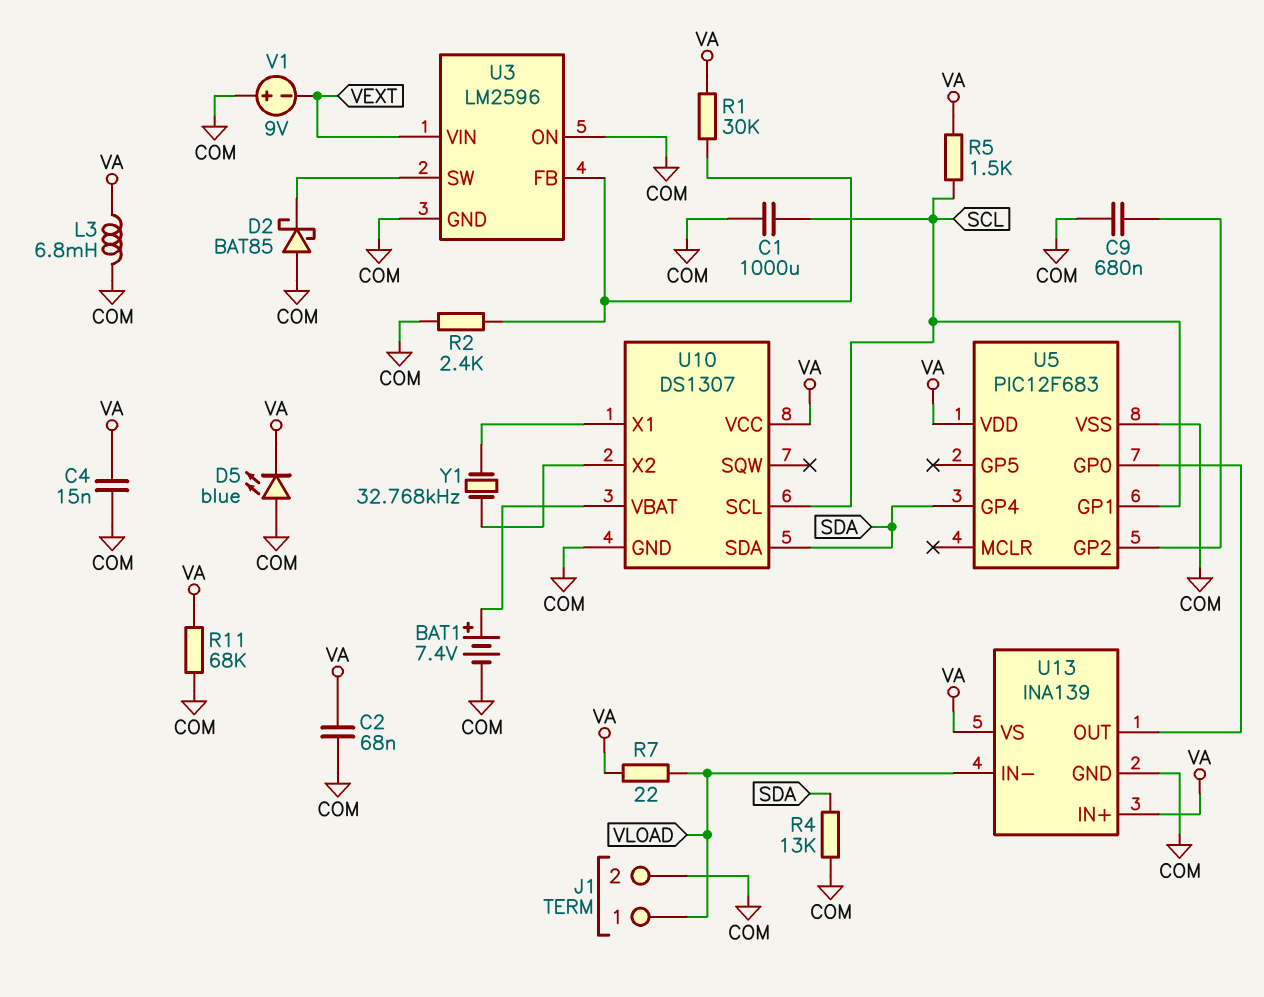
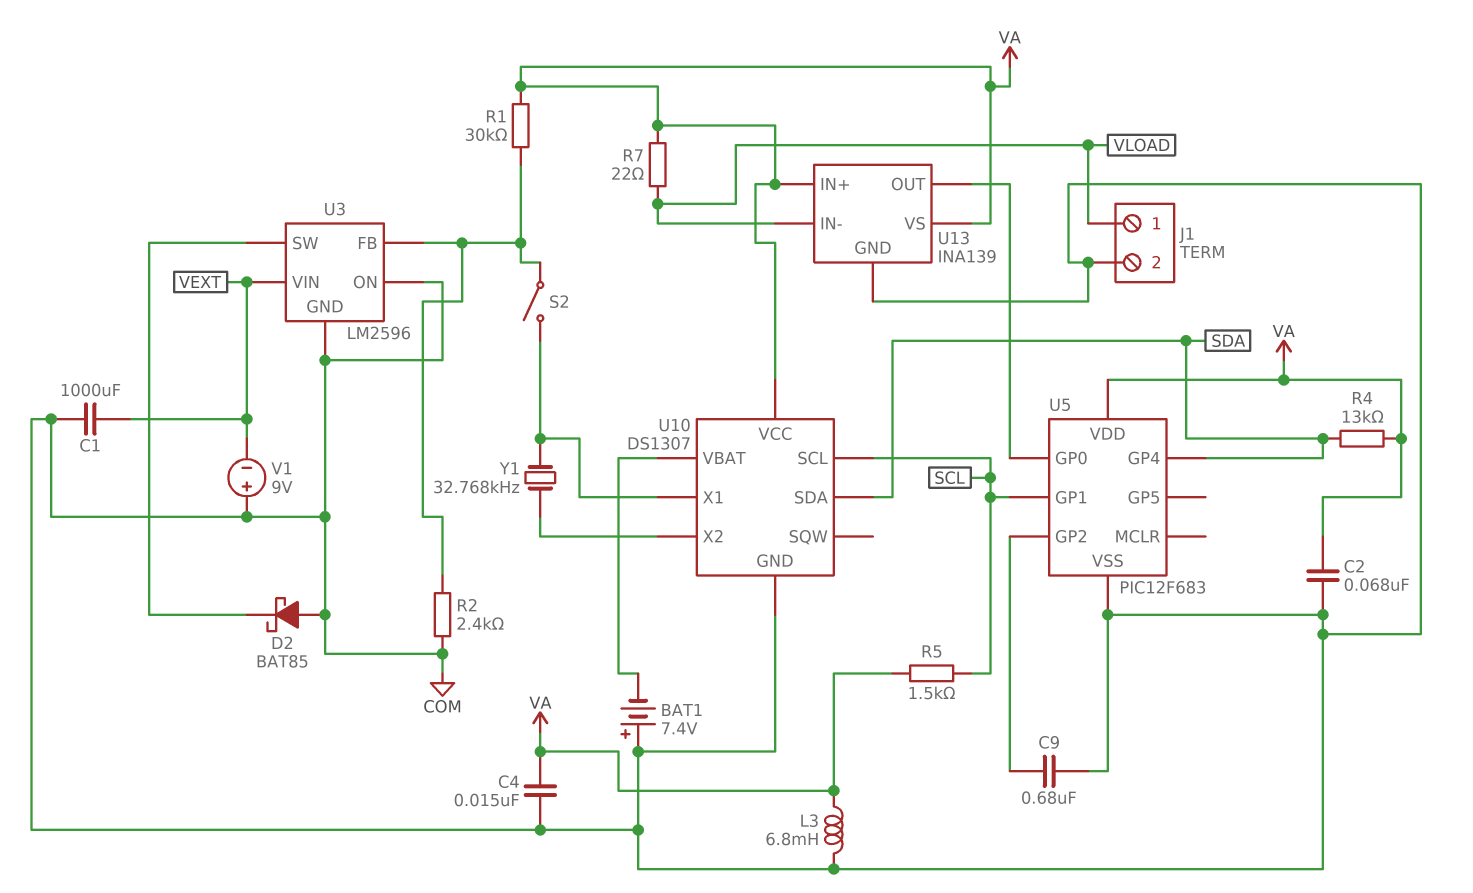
BAT1: 7.4V (plus U10/VBAT, minus COM) -> 7.4V (plus COM, minus U10/VBAT)
C1: 1000uF (COM, SCL) -> 1000uF (COM, VEXT)
D5: LED blue (A COM, K VA) -> none
R4: 13k (COM, SDA) -> 13k (SDA, VA)
R11: 68k (COM, VA) -> none
S2: none -> switch (U3/FB, U10/X1)

